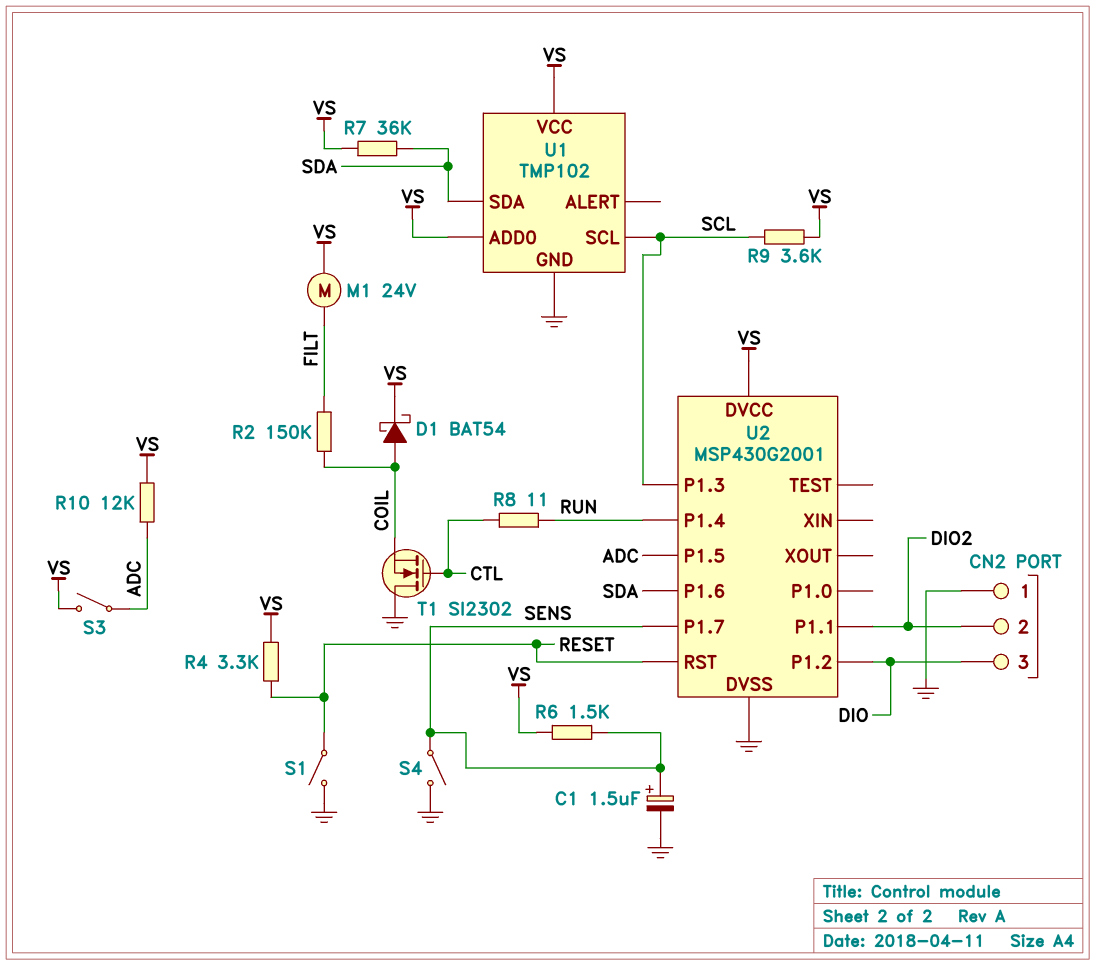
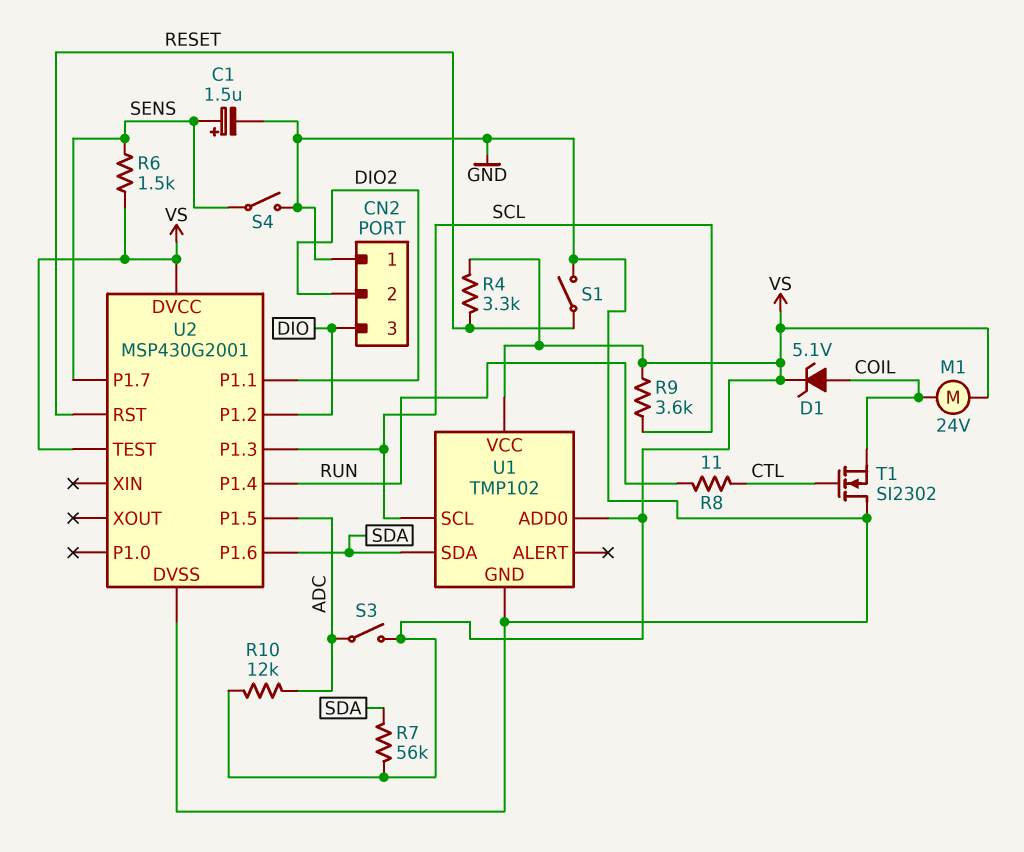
D1: schottky BAT54 (A COIL, K VS) -> zener 5.1V (A COIL, K VS)
M1: motor 24V (FILT, VS) -> motor 24V (COIL, VS)
R2: 150k (COIL, FILT) -> none
R7: 36k (SDA, VS) -> 56k (SDA, VS)
U2 pin TEST: none -> VS

